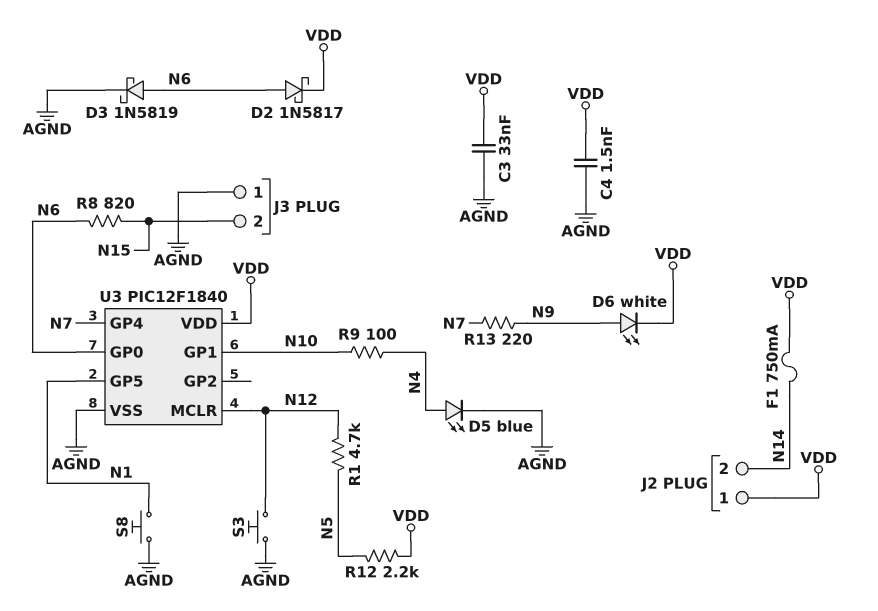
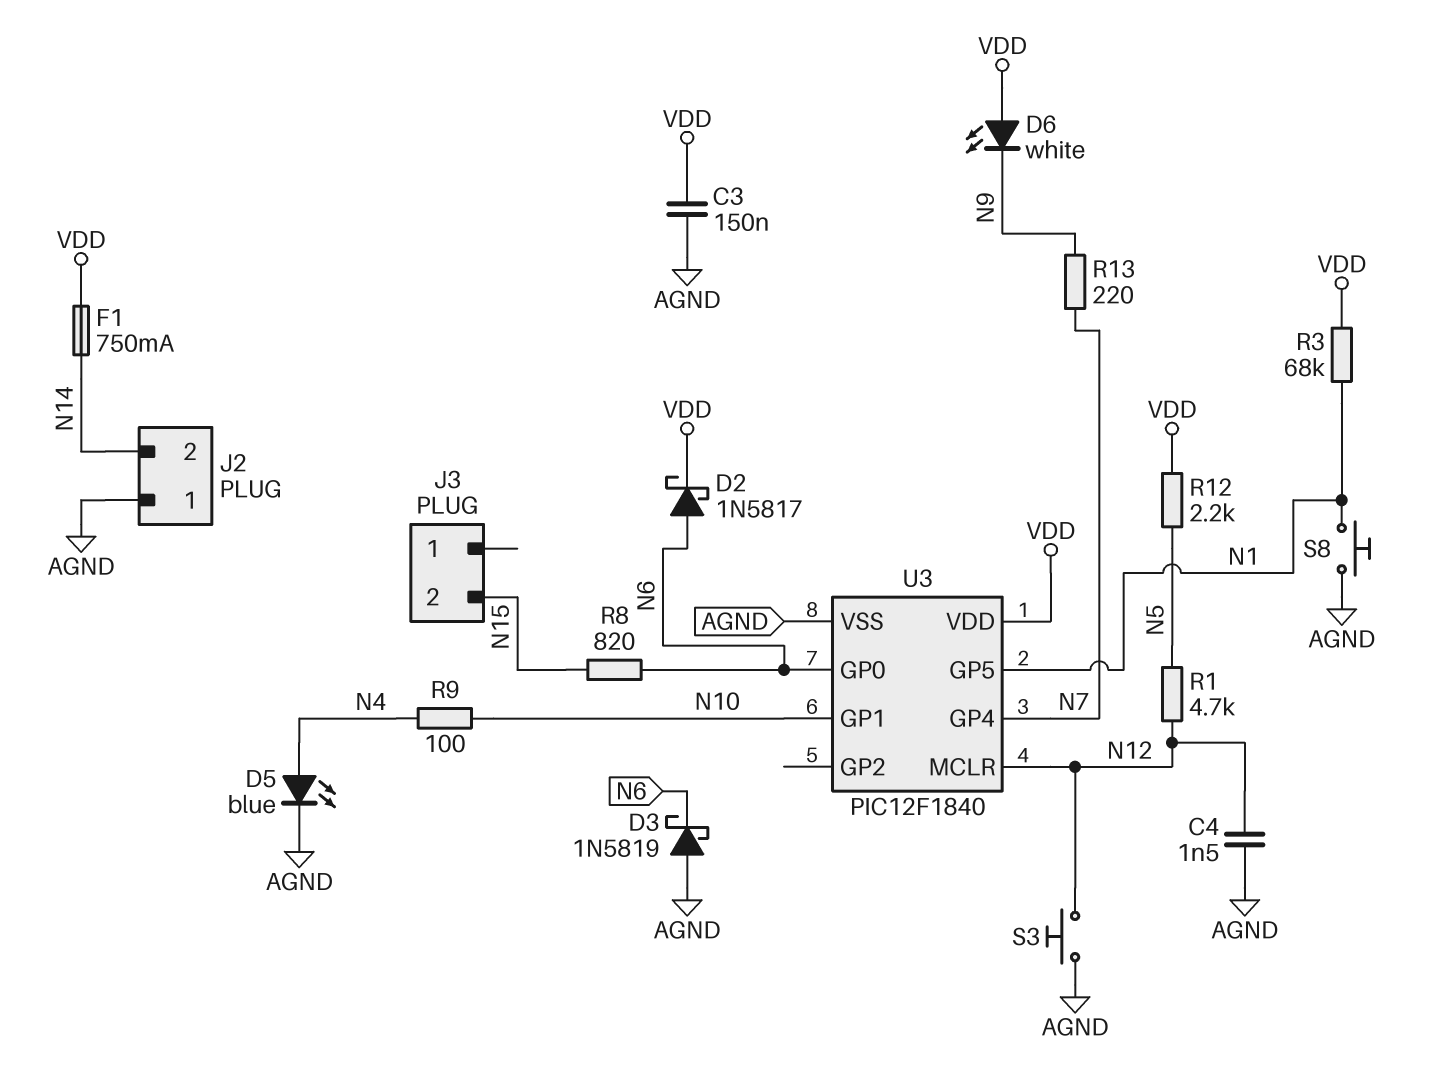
C3: 33nF (AGND, VDD) -> 150nF (AGND, VDD)
C4: 1.5nF (AGND, VDD) -> 1.5nF (AGND, N12)
D3: schottky 1N5819 (A N6, K AGND) -> schottky 1N5819 (A AGND, K N6)
D6: LED white (A N9, K VDD) -> LED white (A VDD, K N9)
J2 pin 1: VDD -> AGND
J3 pin 1: AGND -> none
R3: none -> 68k (N1, VDD)

